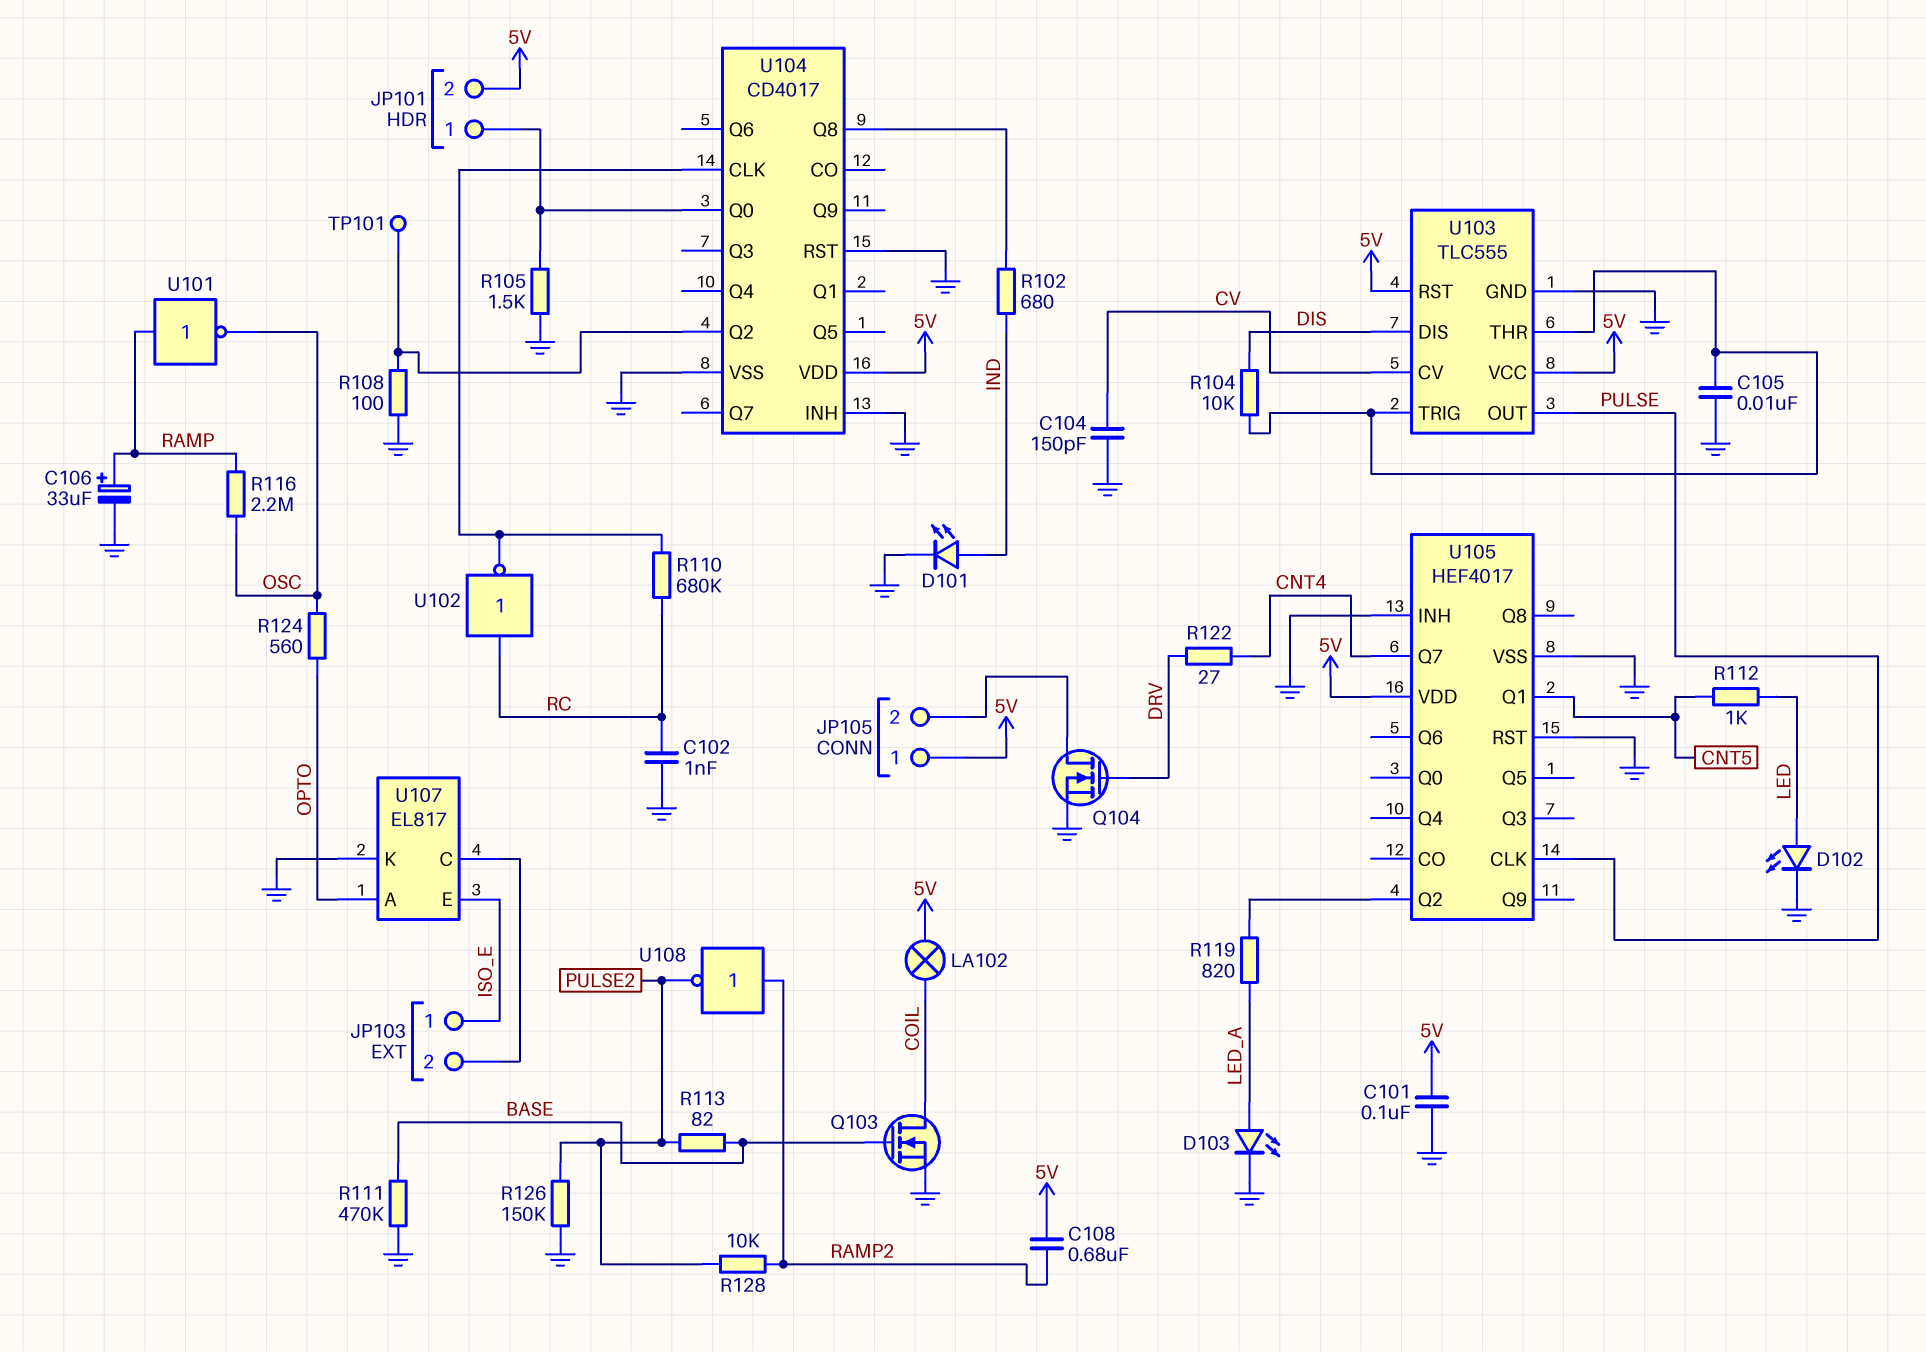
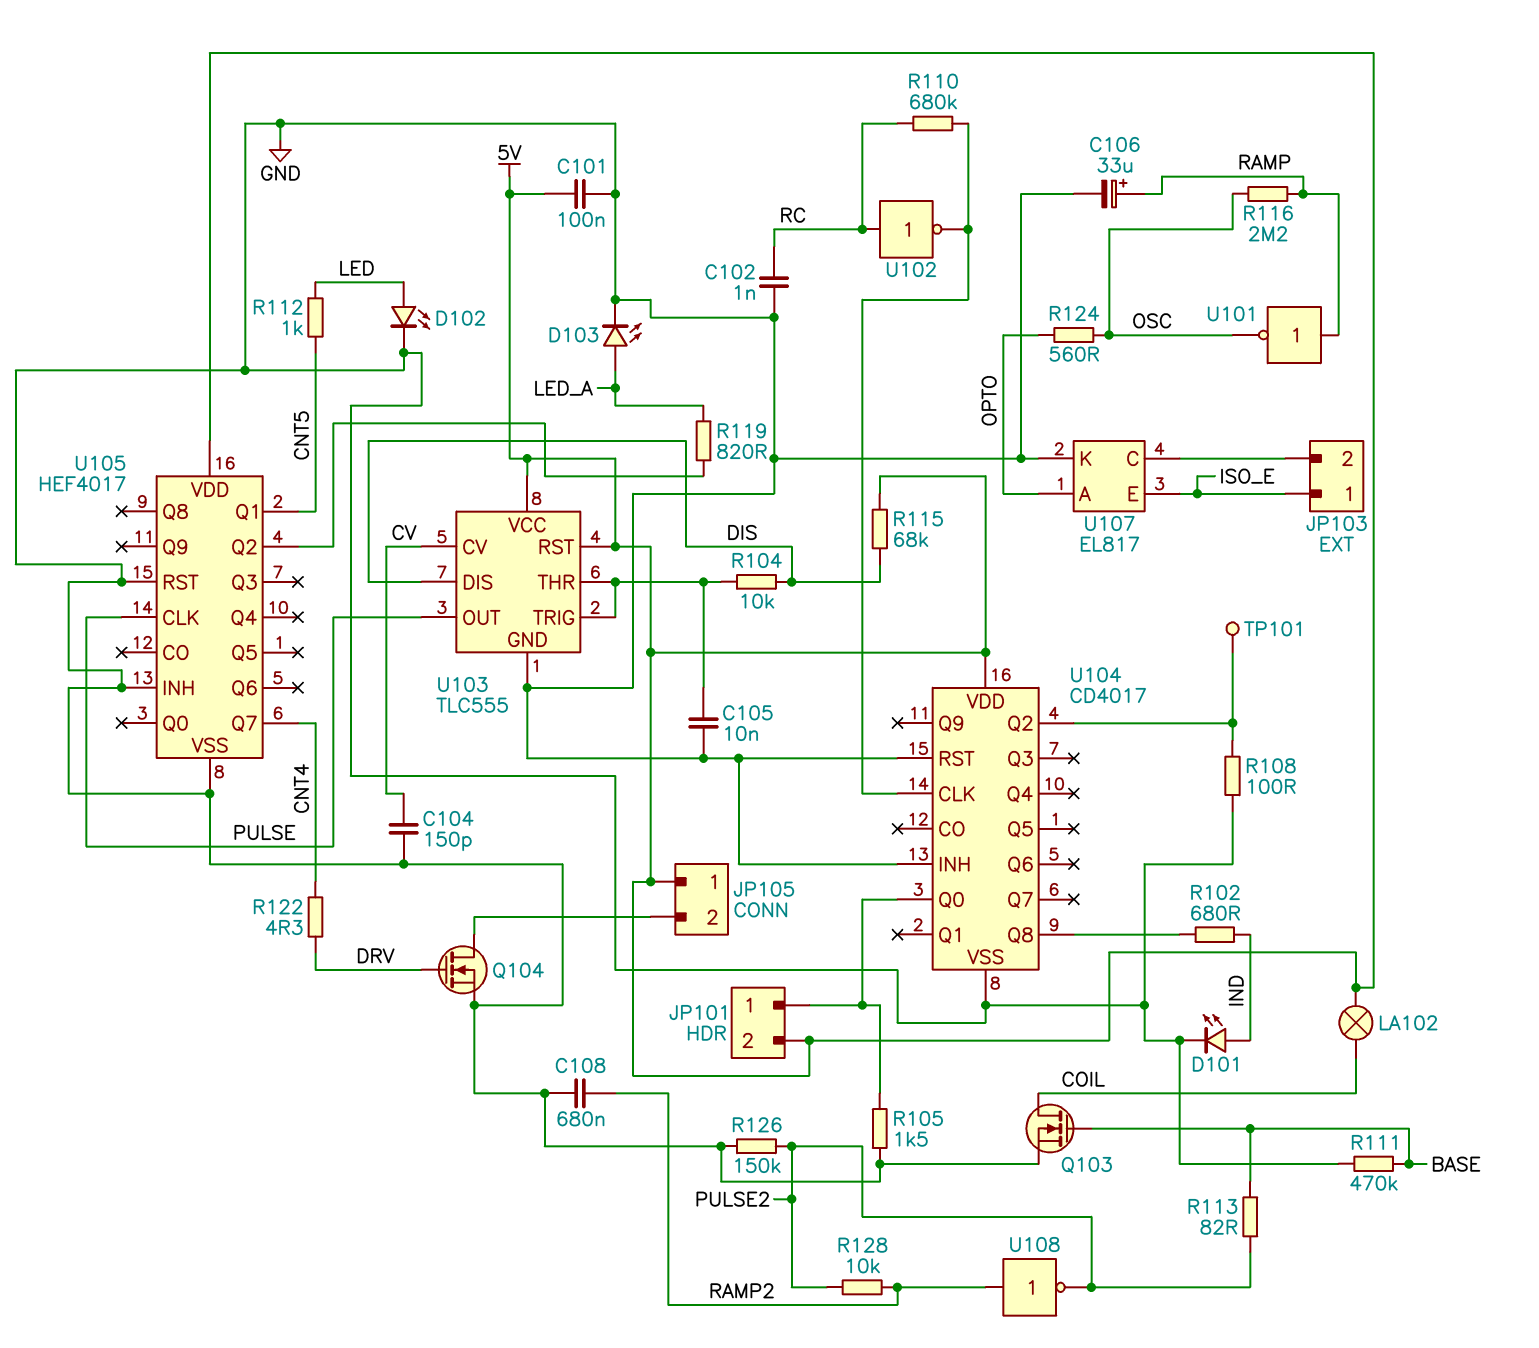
C108: 680nF (5V, RAMP2) -> 680nF (GND, RAMP2)
R115: none -> 68k (5V, DIS)
R122: 27 (CNT4, DRV) -> 4.3 (CNT4, DRV)

